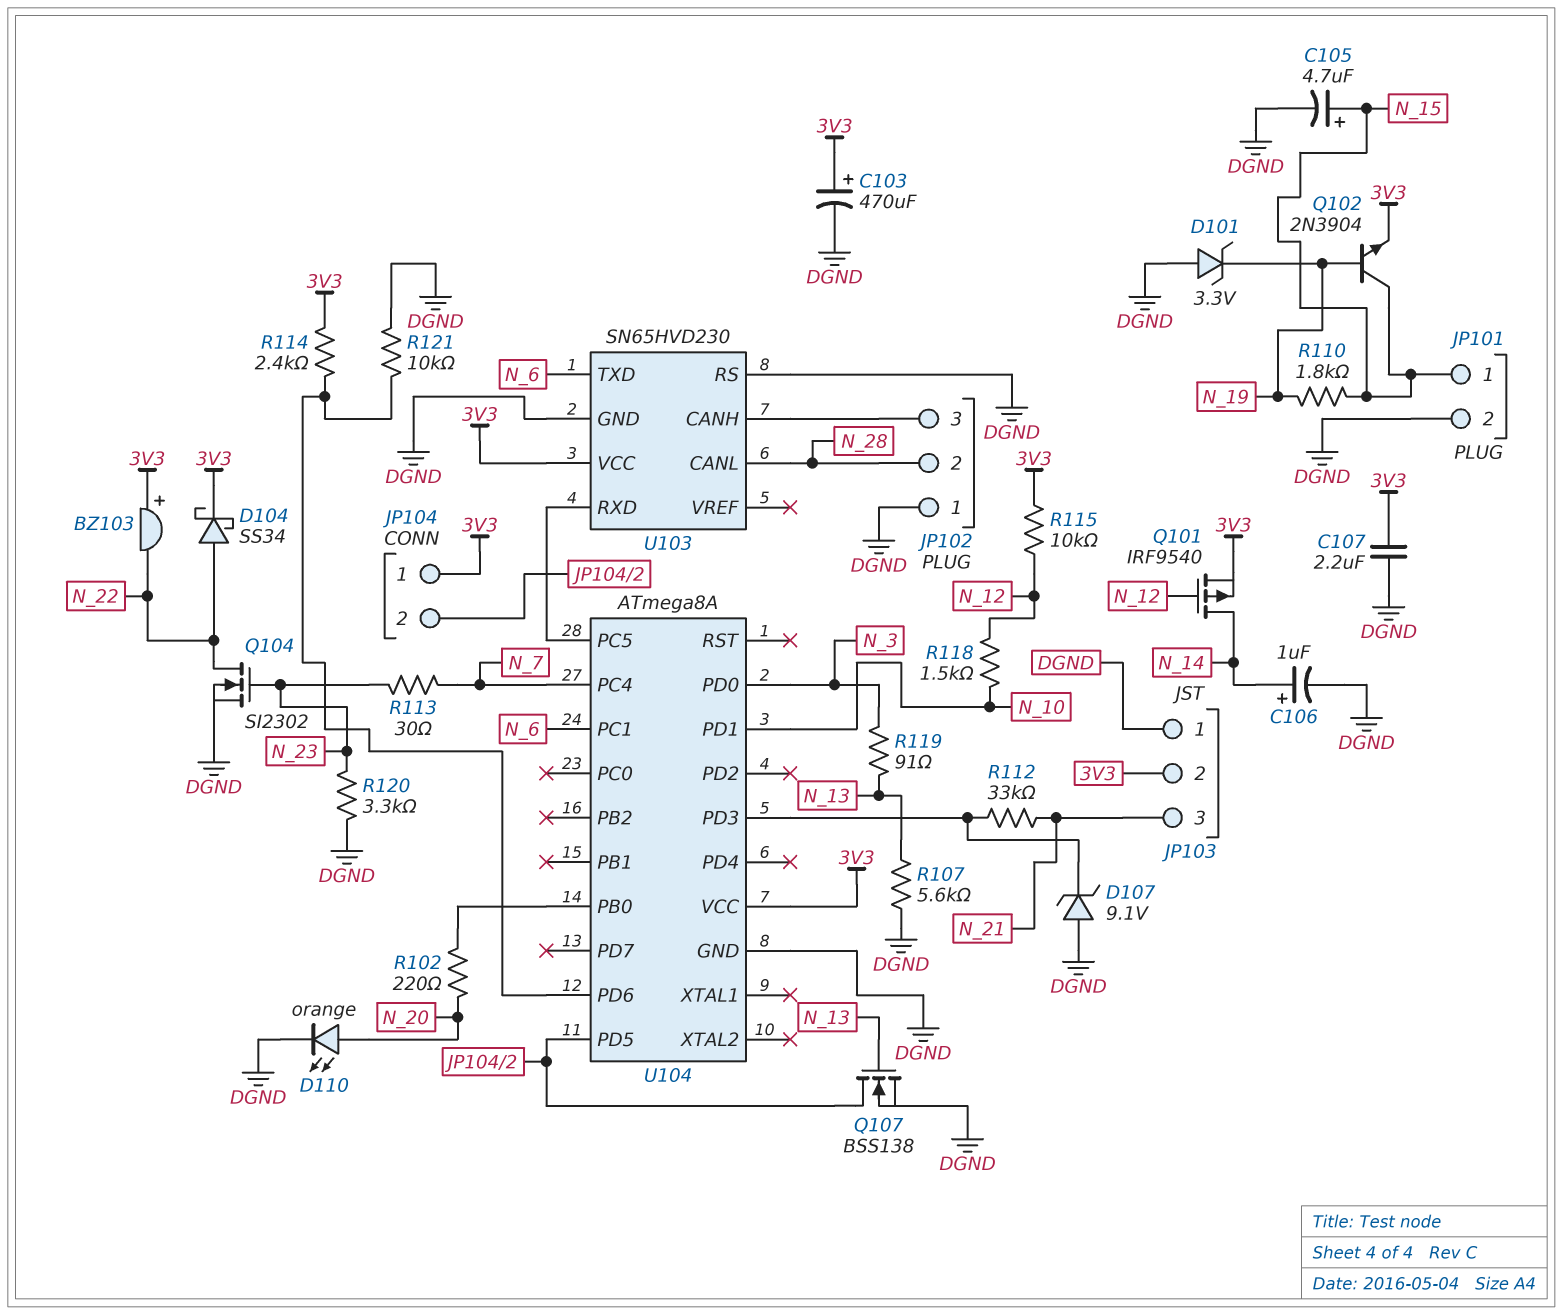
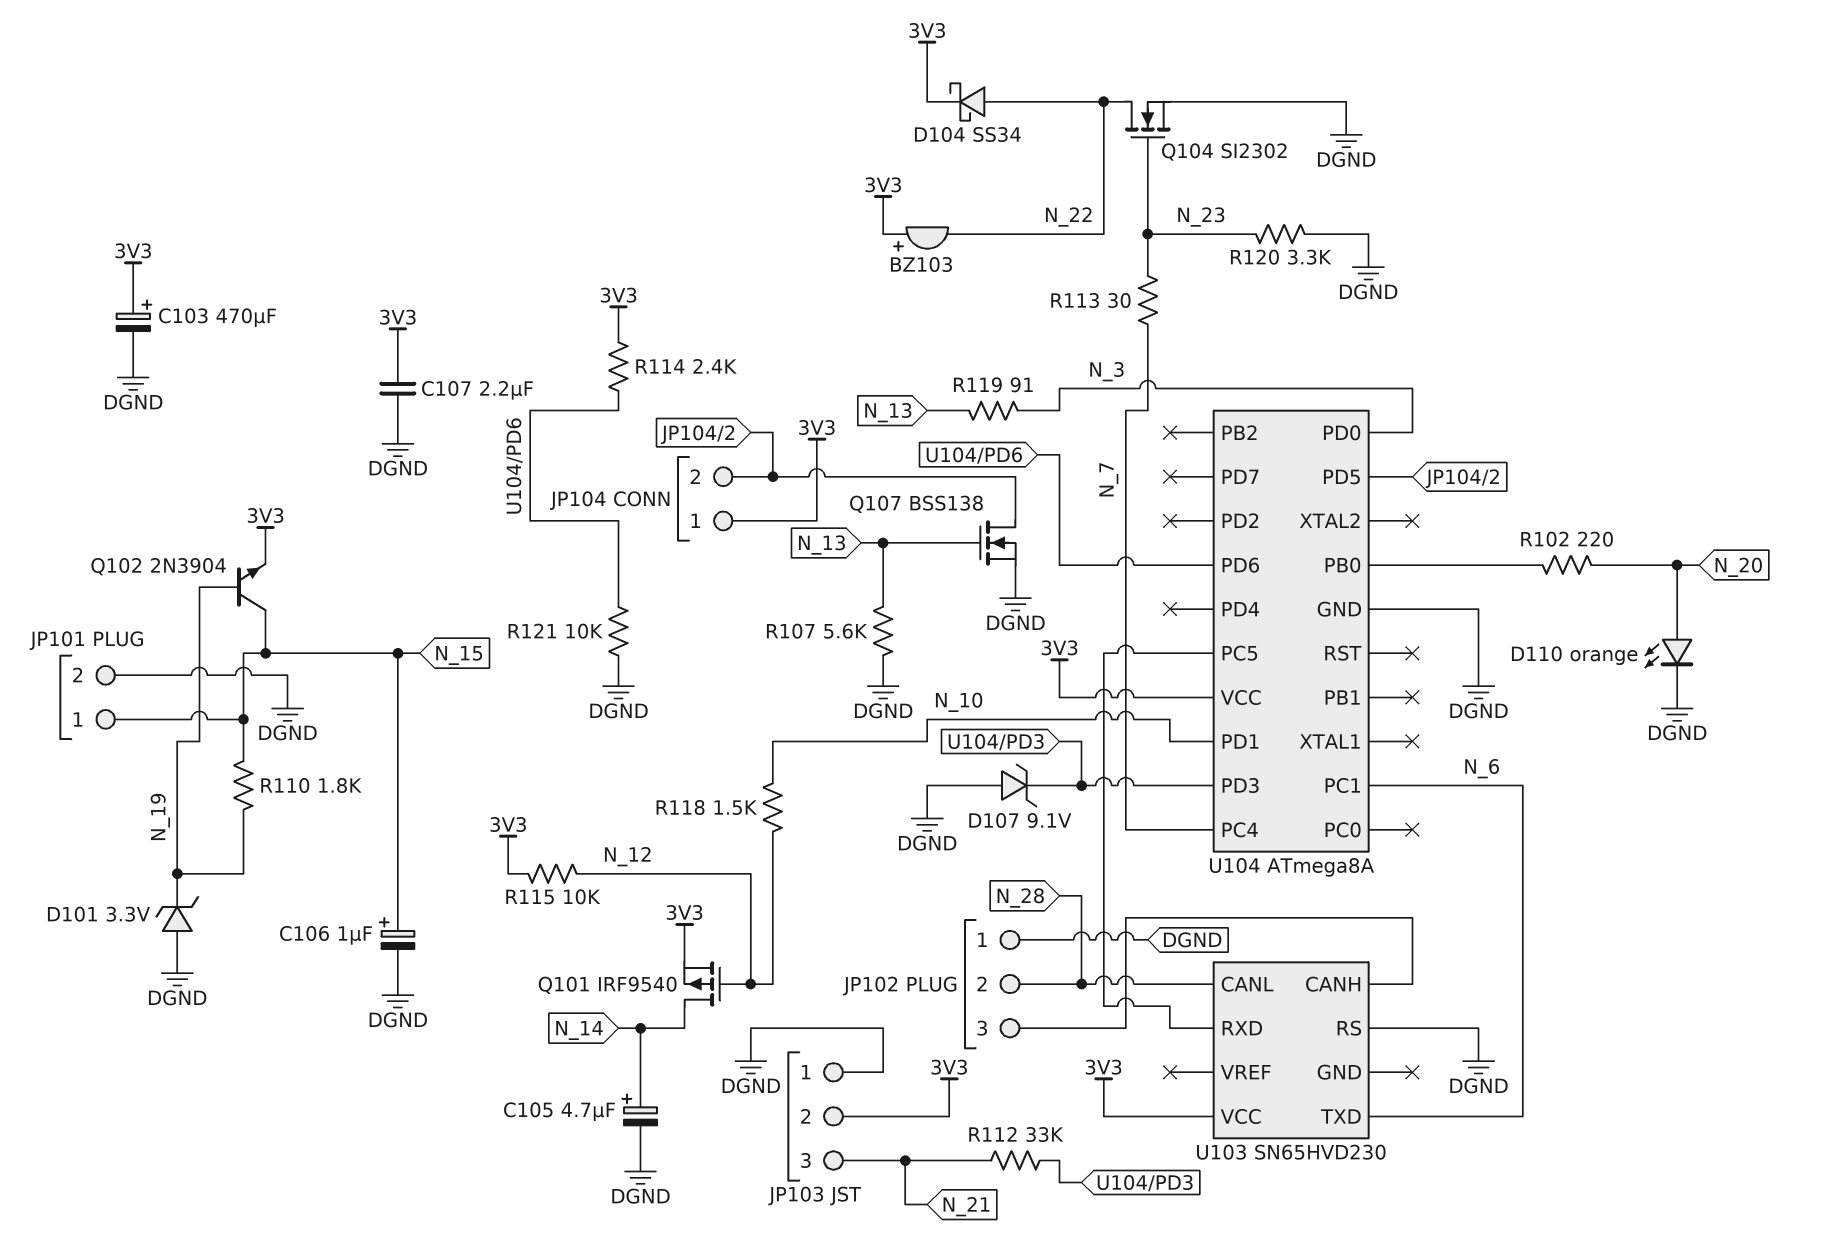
C105: 4.7uF (plus N_15, minus DGND) -> 4.7uF (plus N_14, minus DGND)
C106: 1uF (plus N_14, minus DGND) -> 1uF (plus N_15, minus DGND)
U103 pin GND: DGND -> none

